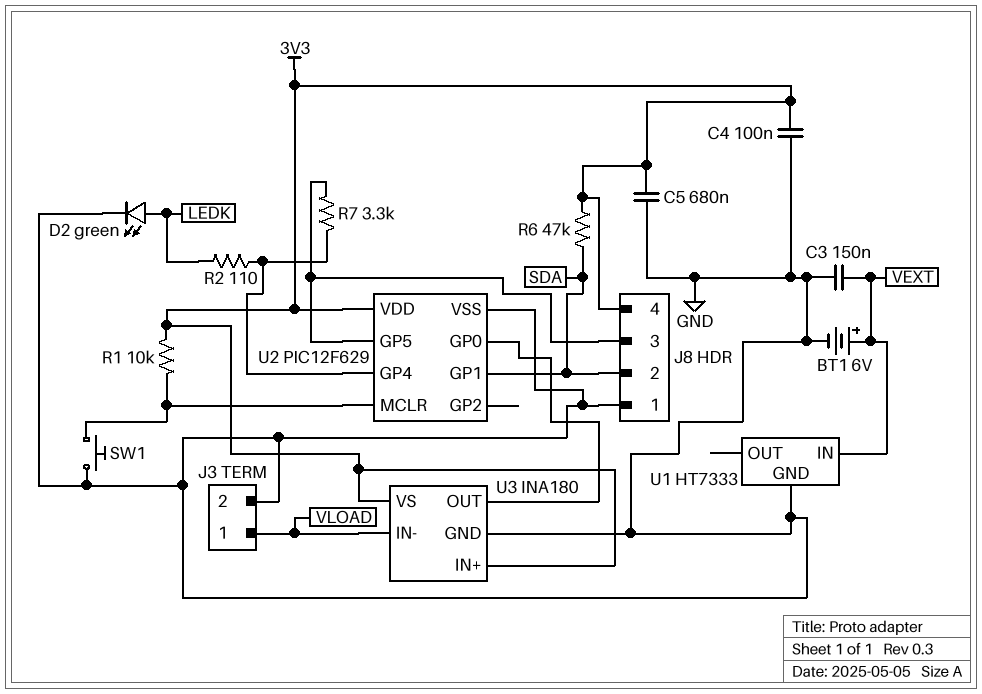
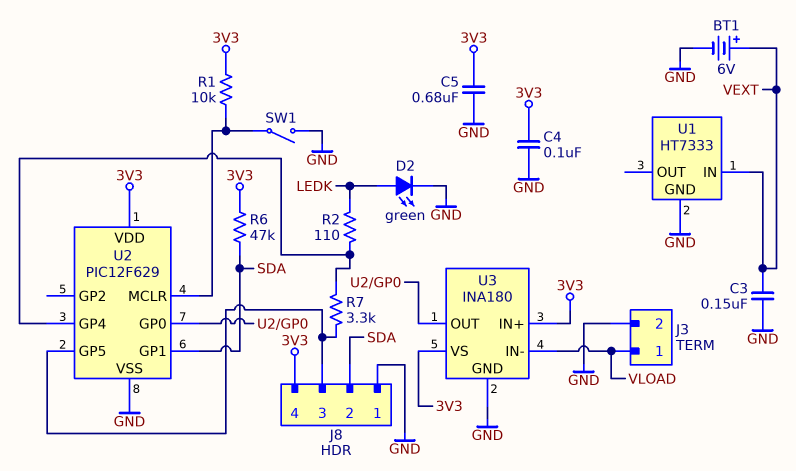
SW1: button (GND, U2/MCLR) -> switch (GND, U2/MCLR)

